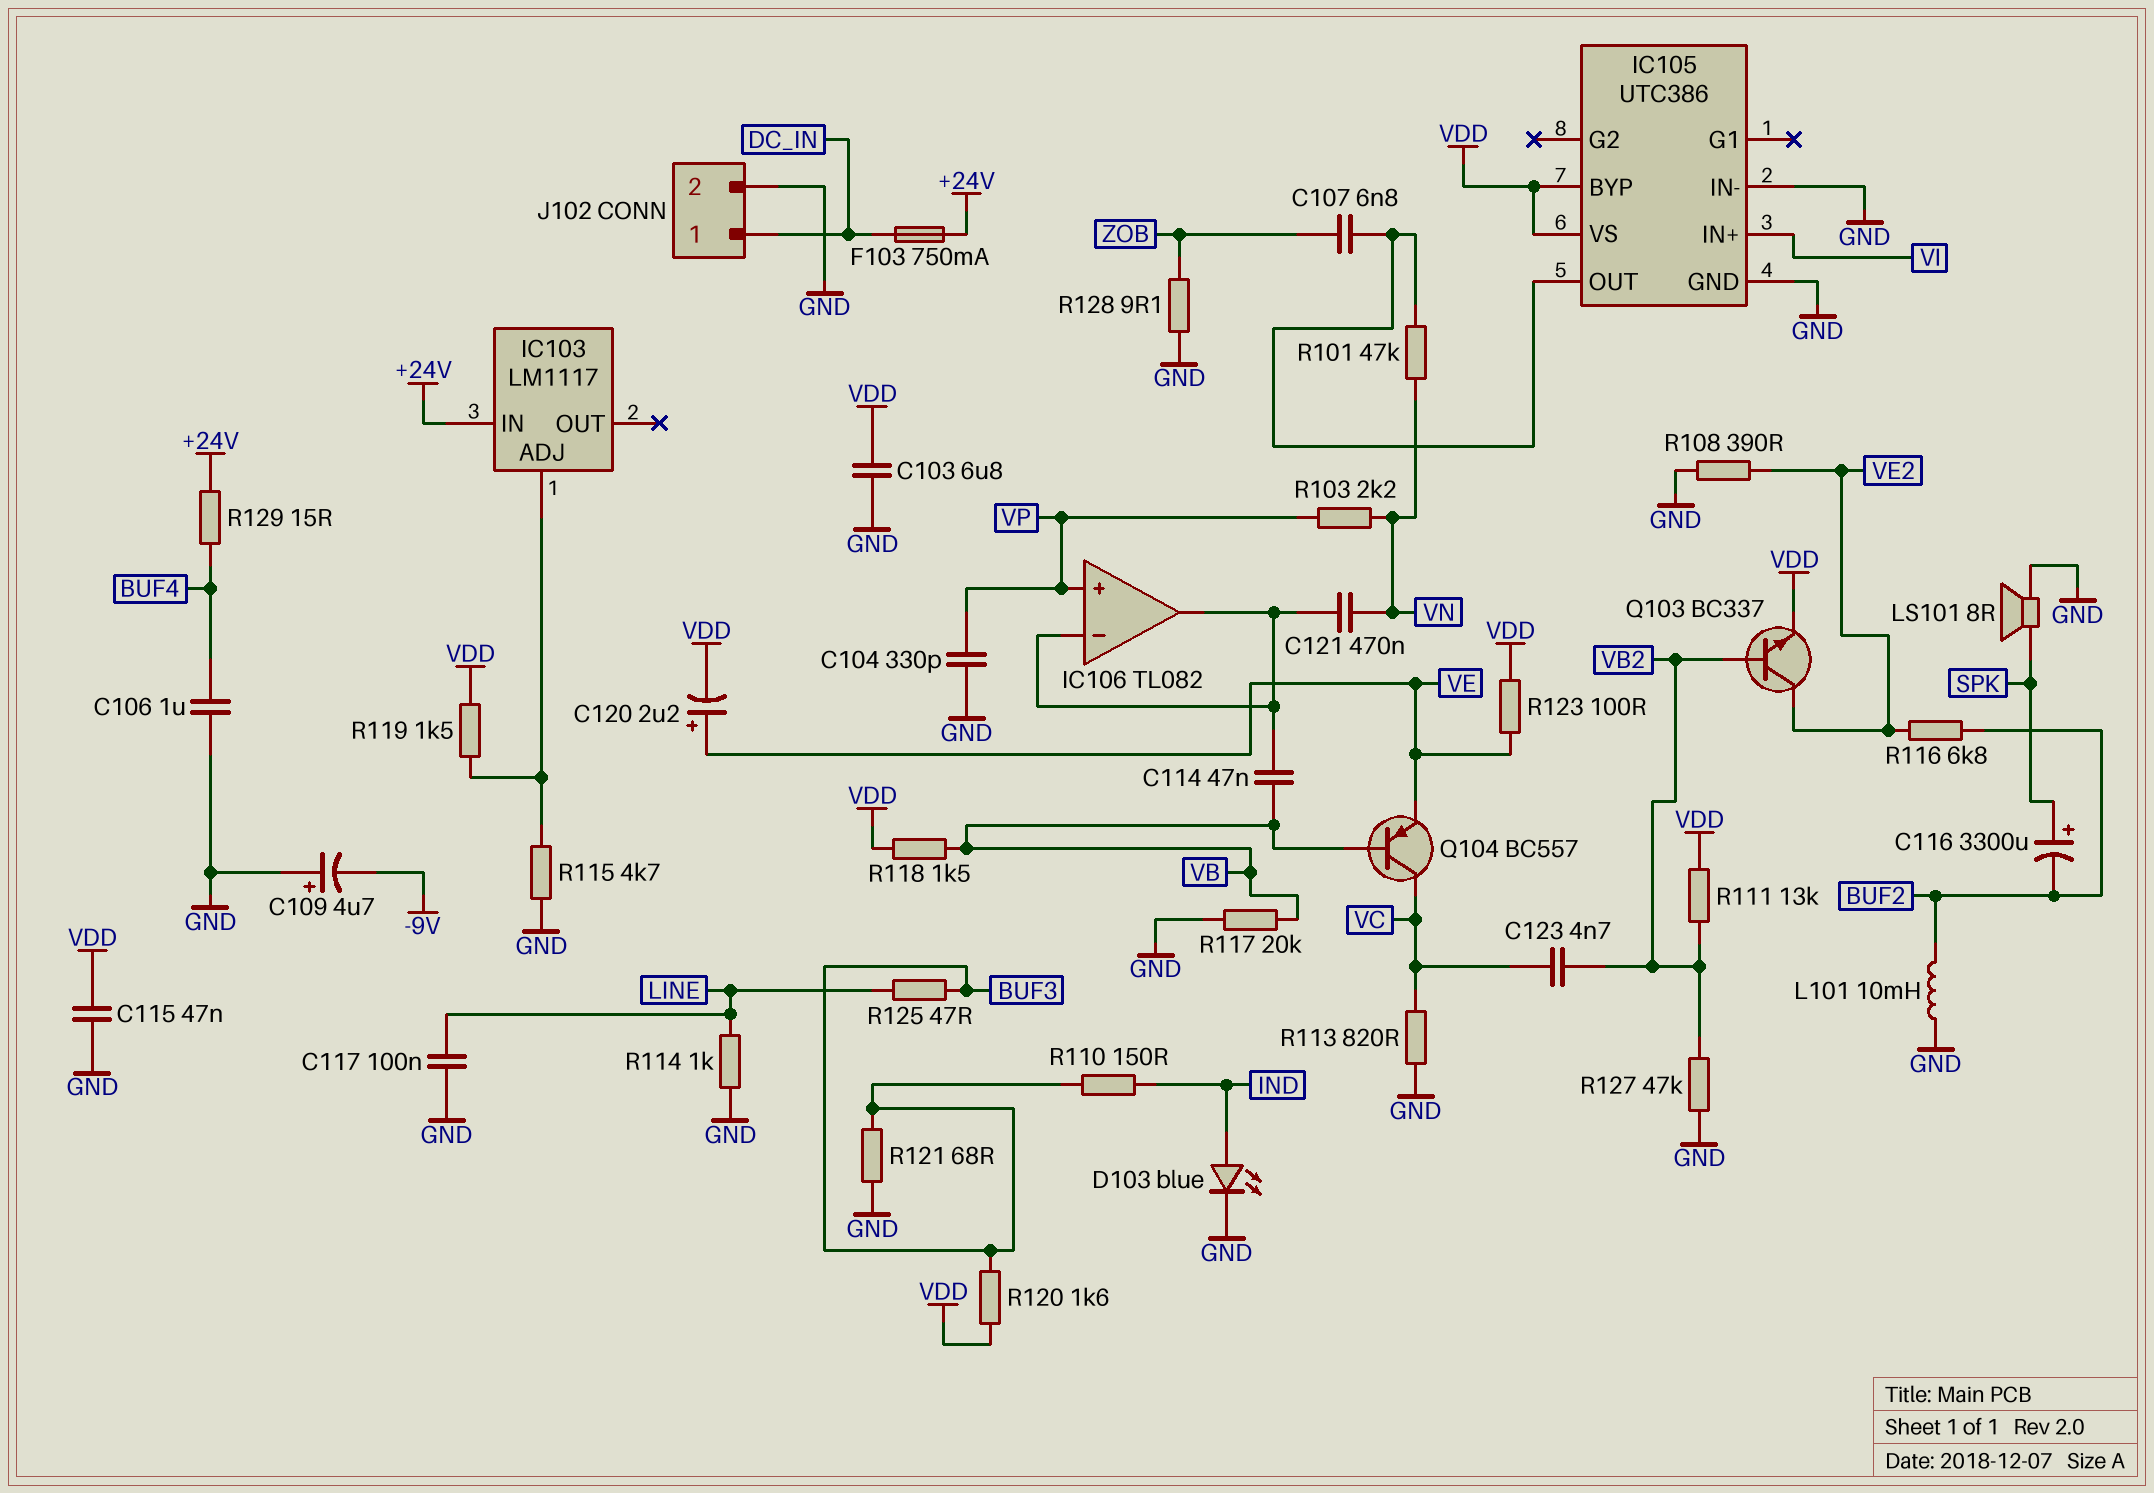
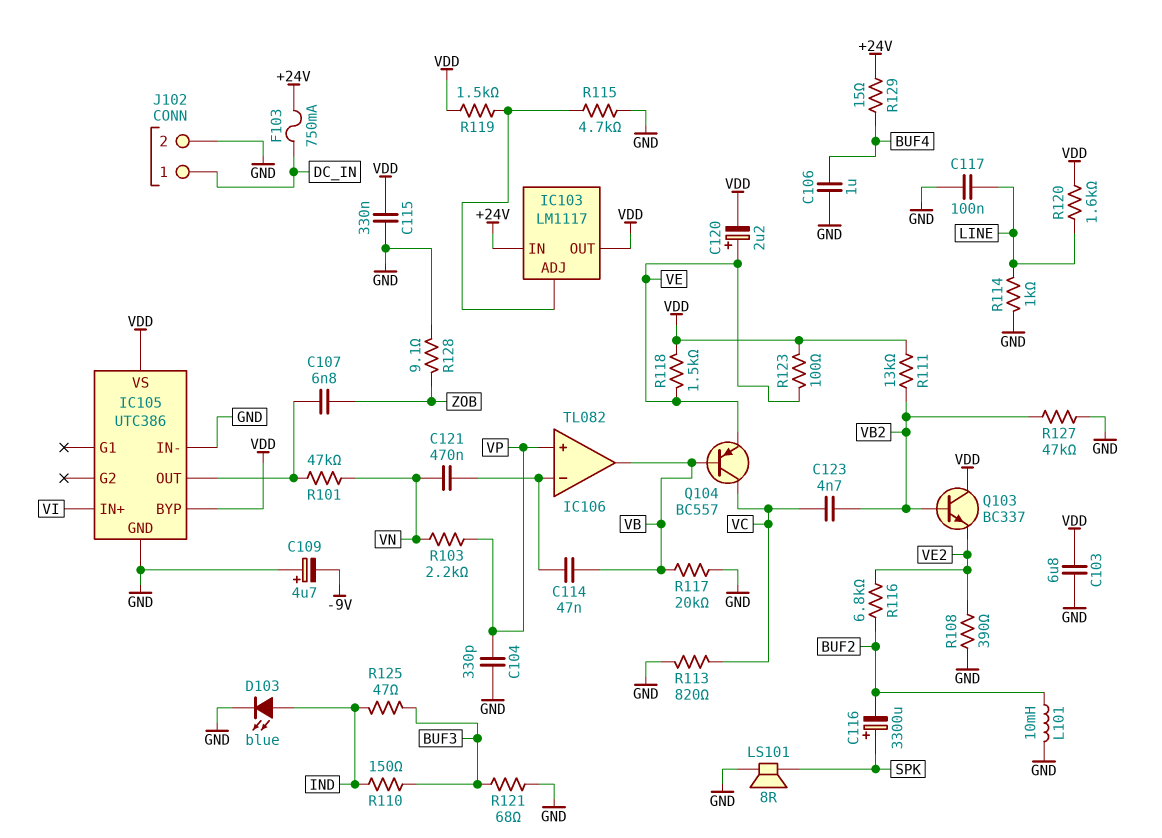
C115: 47nF (GND, VDD) -> 330nF (GND, VDD)
IC103 pin OUT: none -> VDD
IC106 pin out: IC106/in- -> VB
Q103: NPN BC337 (B VB2, C VE2, E VDD) -> NPN BC337 (B VB2, C VDD, E VE2)
R118: 1.5k (VB, VDD) -> 1.5k (VDD, VE)
R120: 1.6k (BUF3, VDD) -> 1.6k (LINE, VDD)
R125: 47 (BUF3, LINE) -> 47 (BUF3, IND)

